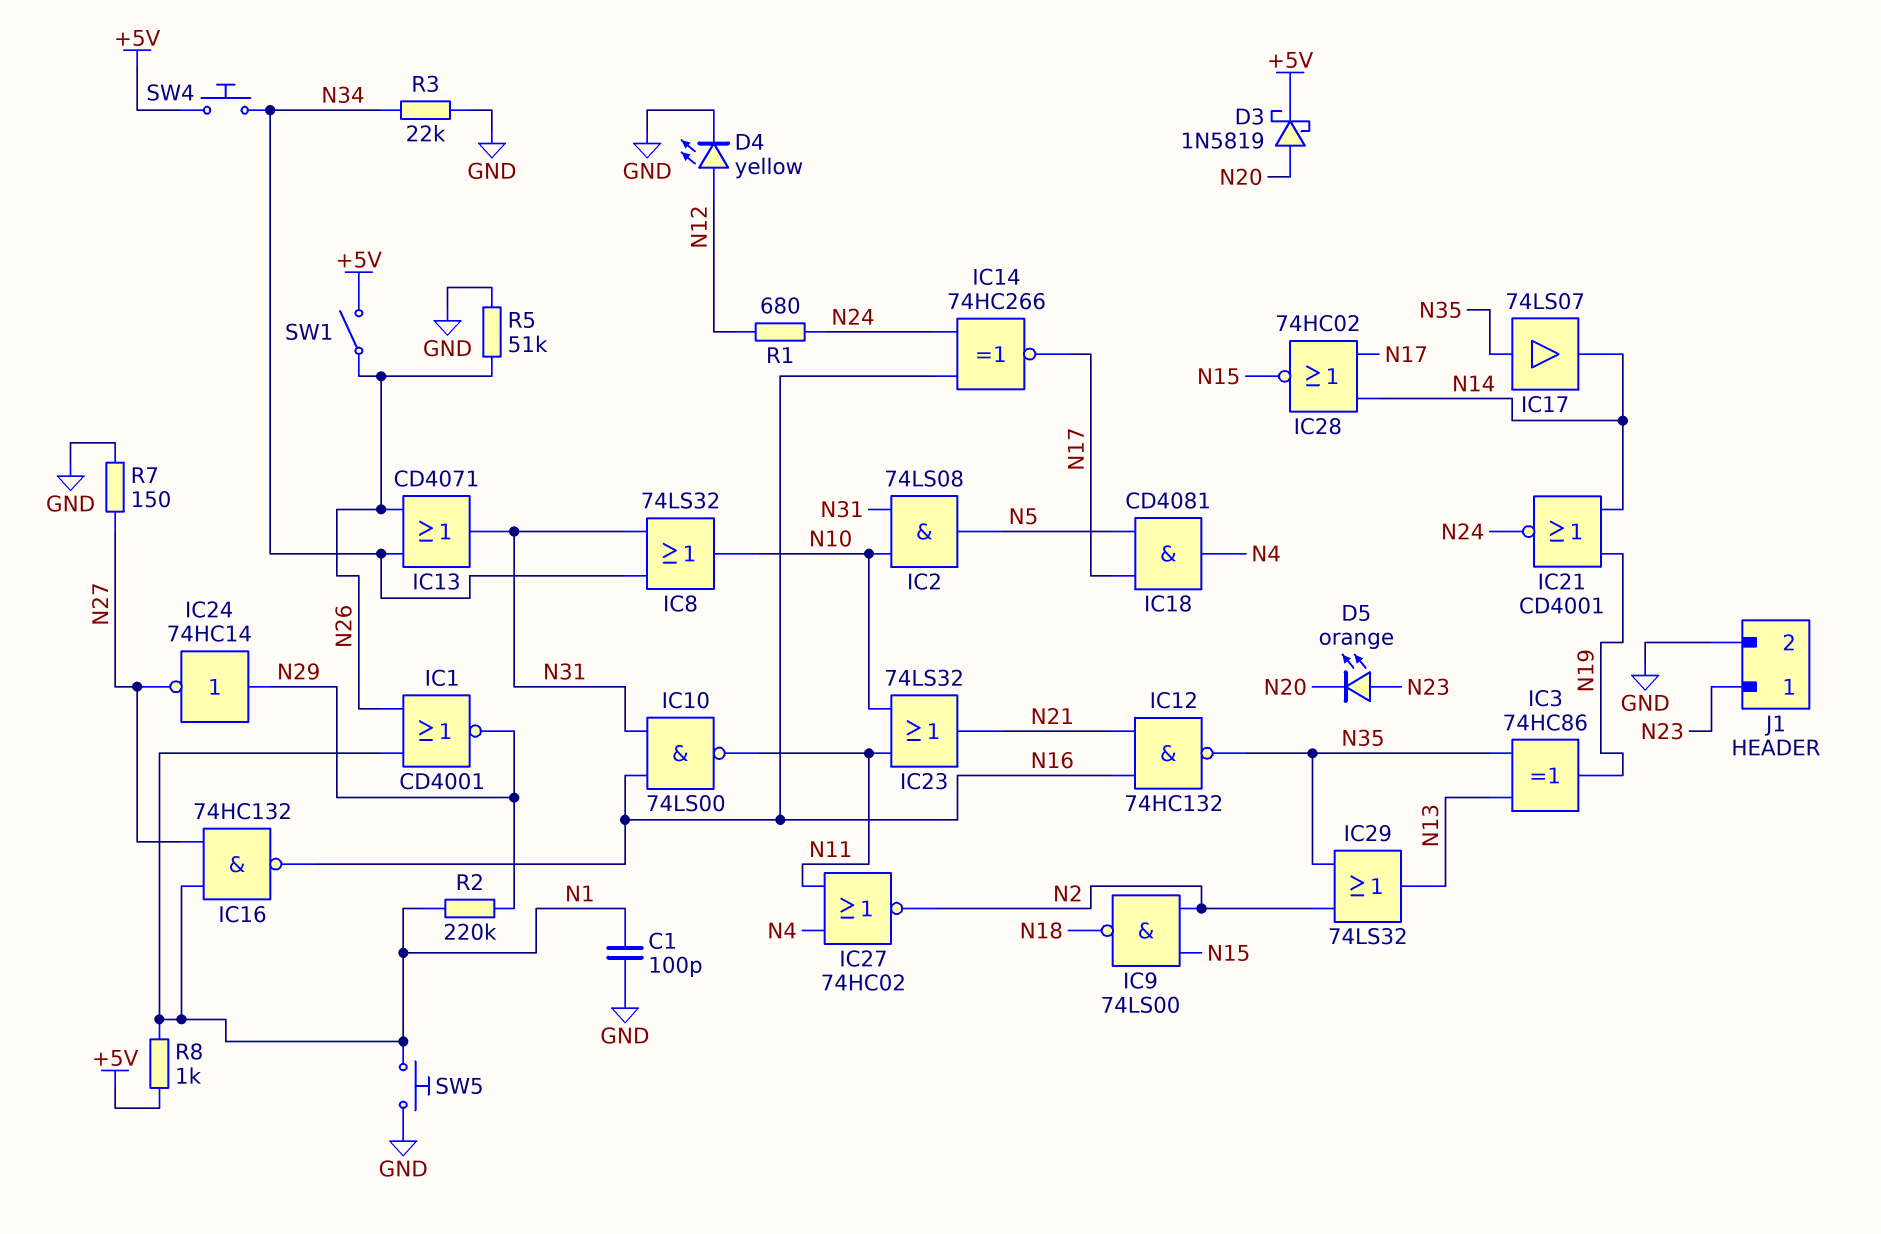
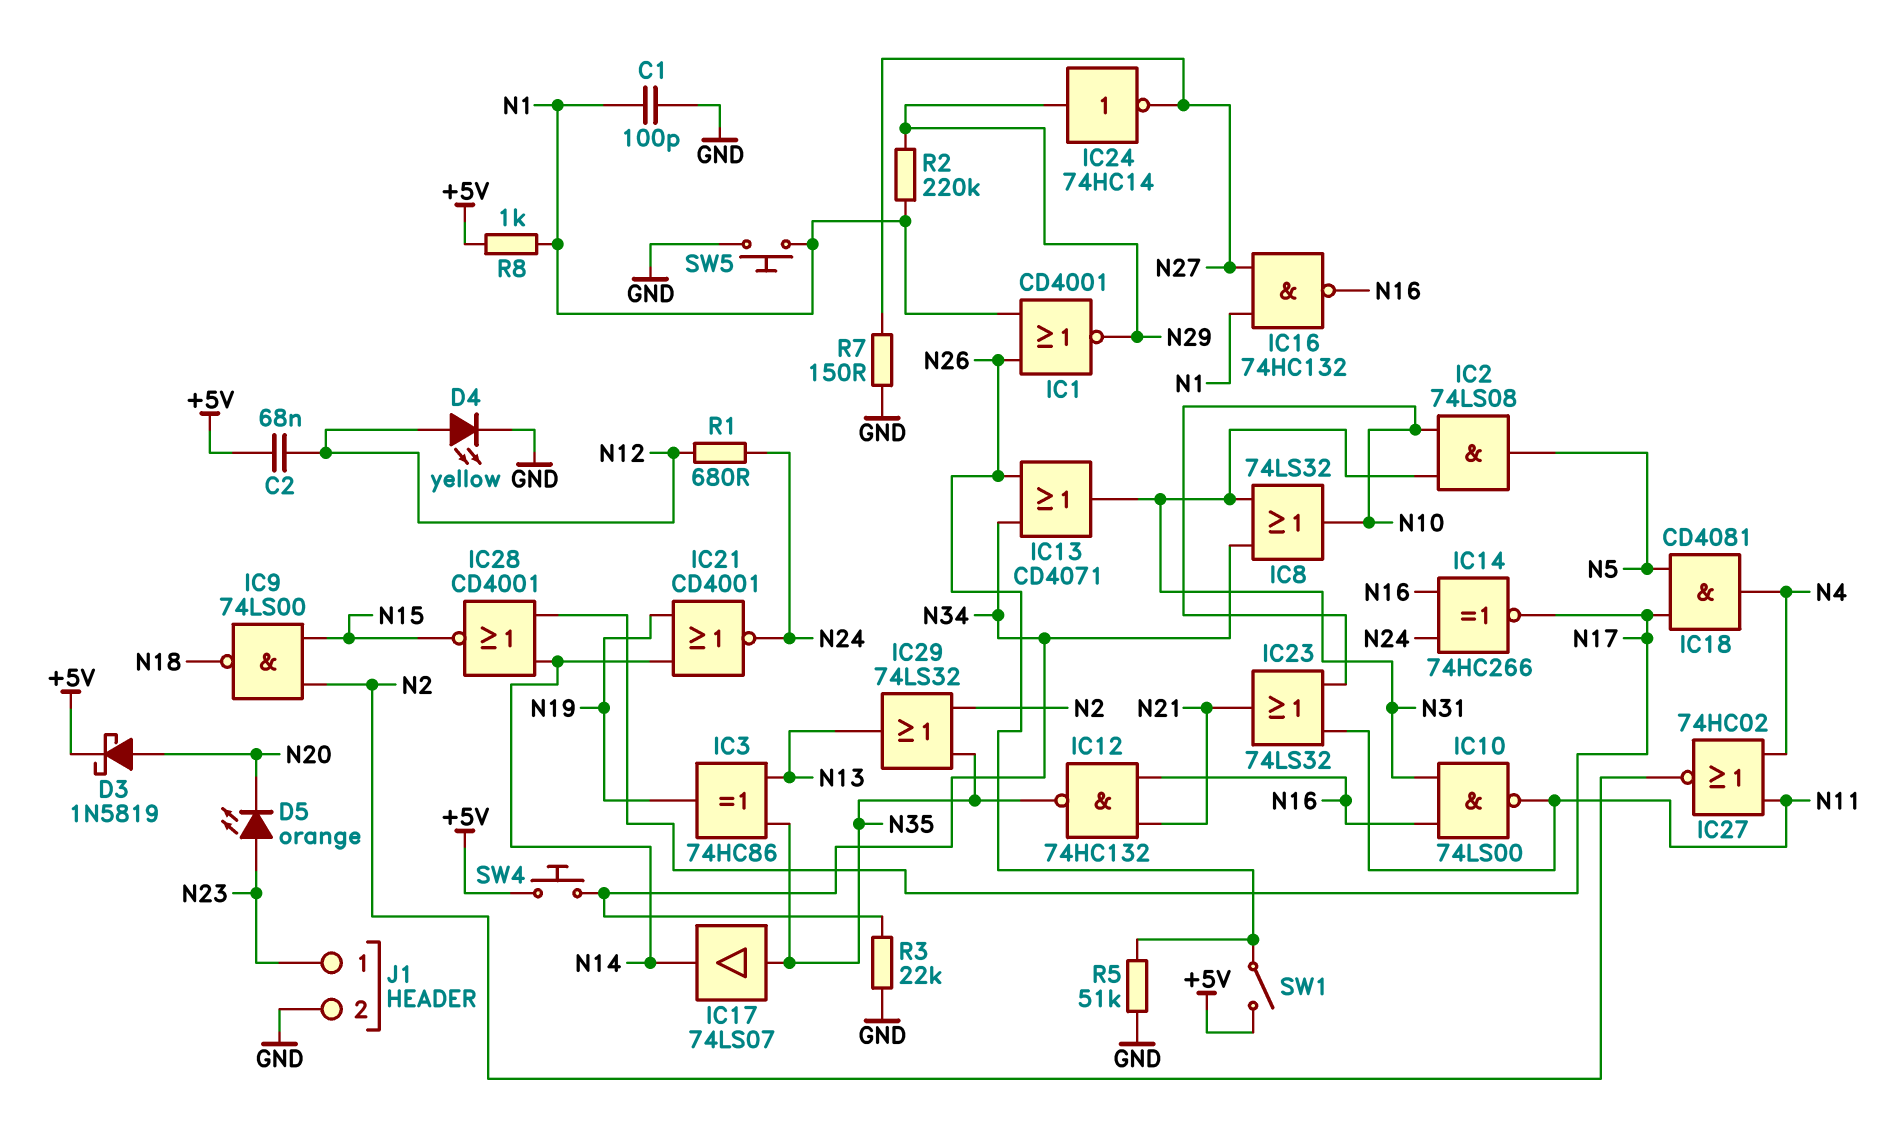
C2: none -> 68nF (+5V, N12)
IC28: NOR 74HC02 (in N14, in N17, out N15) -> NOR CD4001 (in N14, in N17, out N15)

